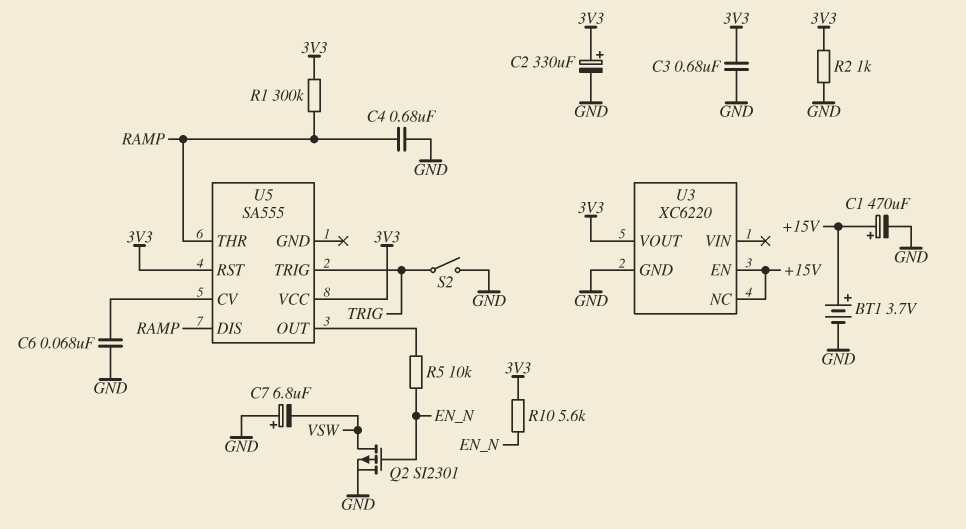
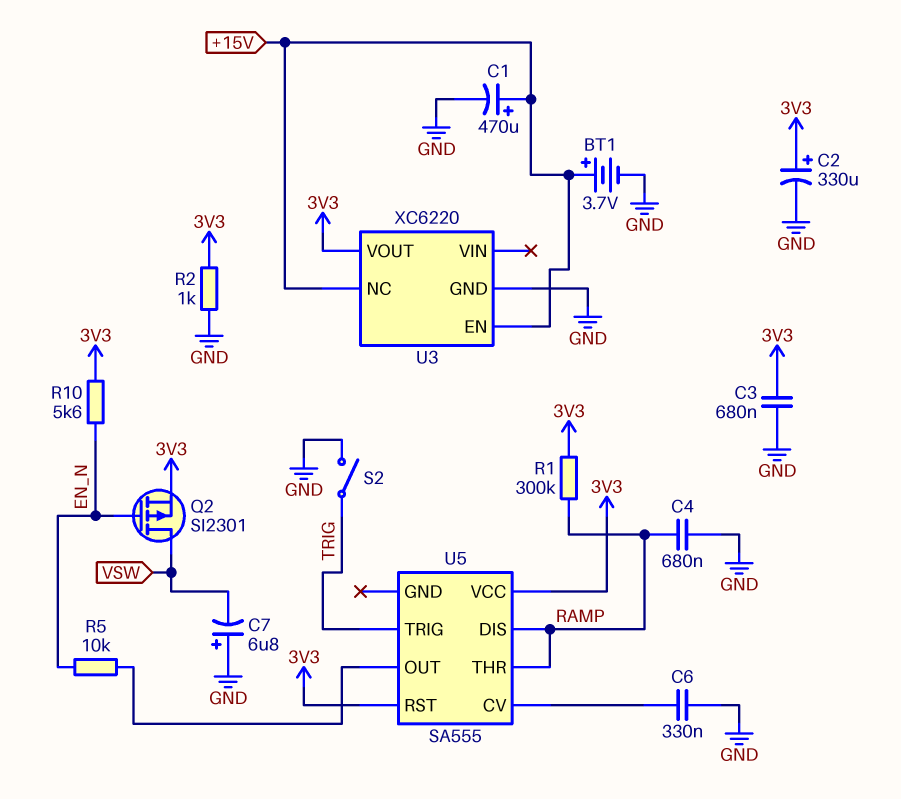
C6: 68nF (GND, U5/CV) -> 330nF (GND, U5/CV)
Q2: PMOS SI2301 (G EN_N, D VSW, S GND) -> PMOS SI2301 (G EN_N, D VSW, S 3V3)

